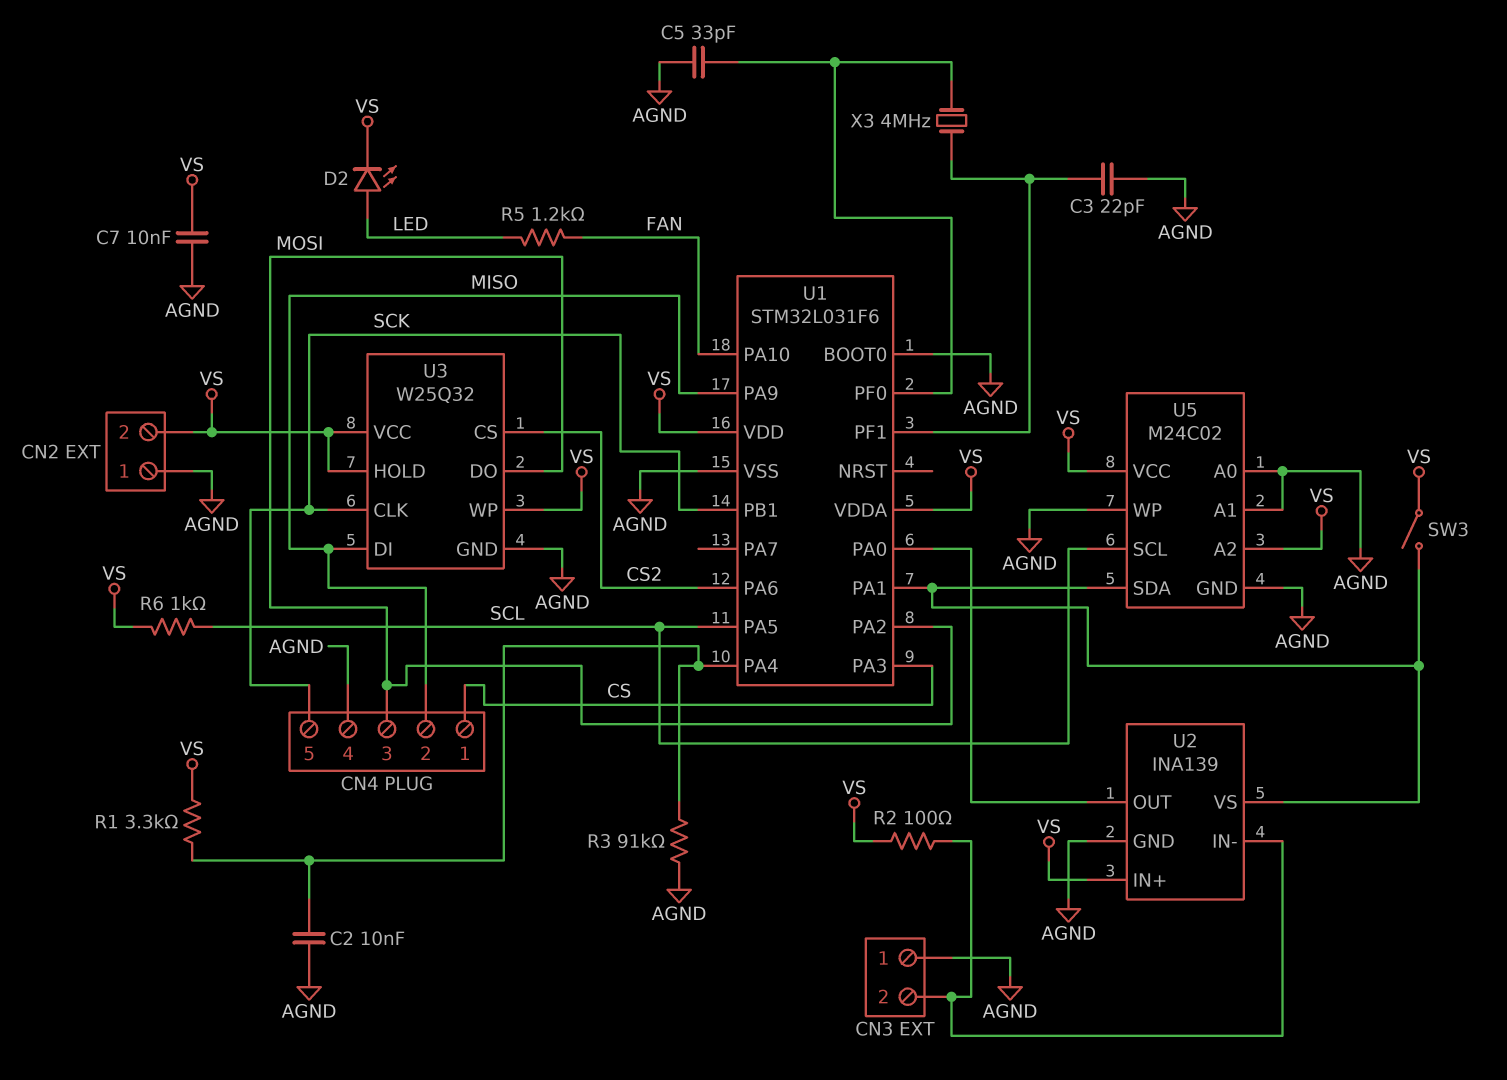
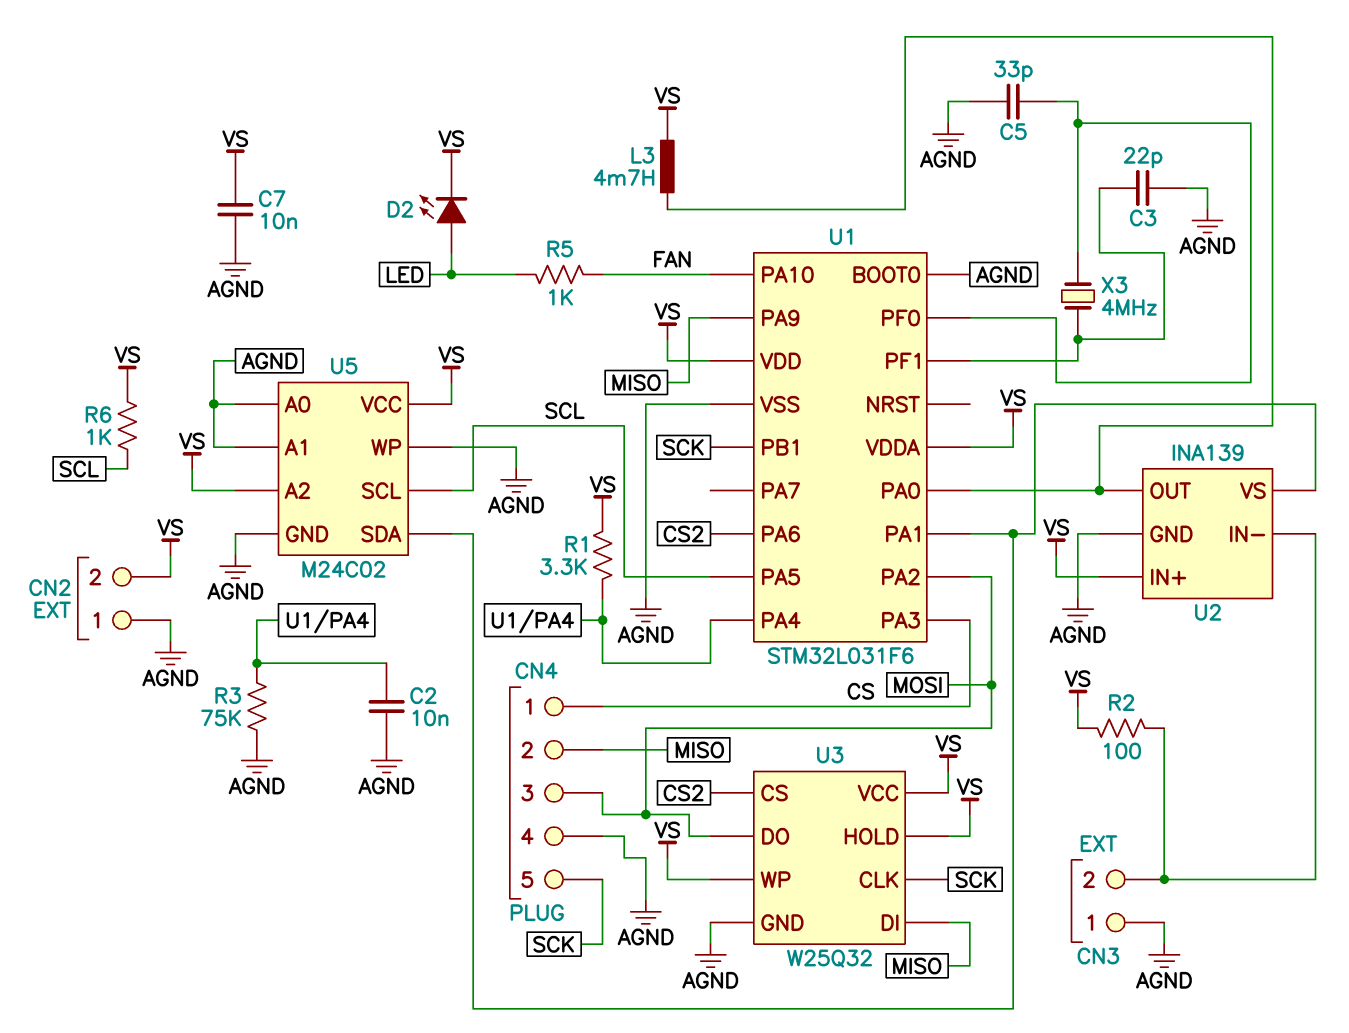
L3: none -> 4.7mH (U1/PA0, VS)
R3: 91k (AGND, U1/PA4) -> 75k (AGND, U1/PA4)
R5: 1.2k (FAN, LED) -> 1k (FAN, LED)
SW3: switch (U1/PA1, VS) -> none

